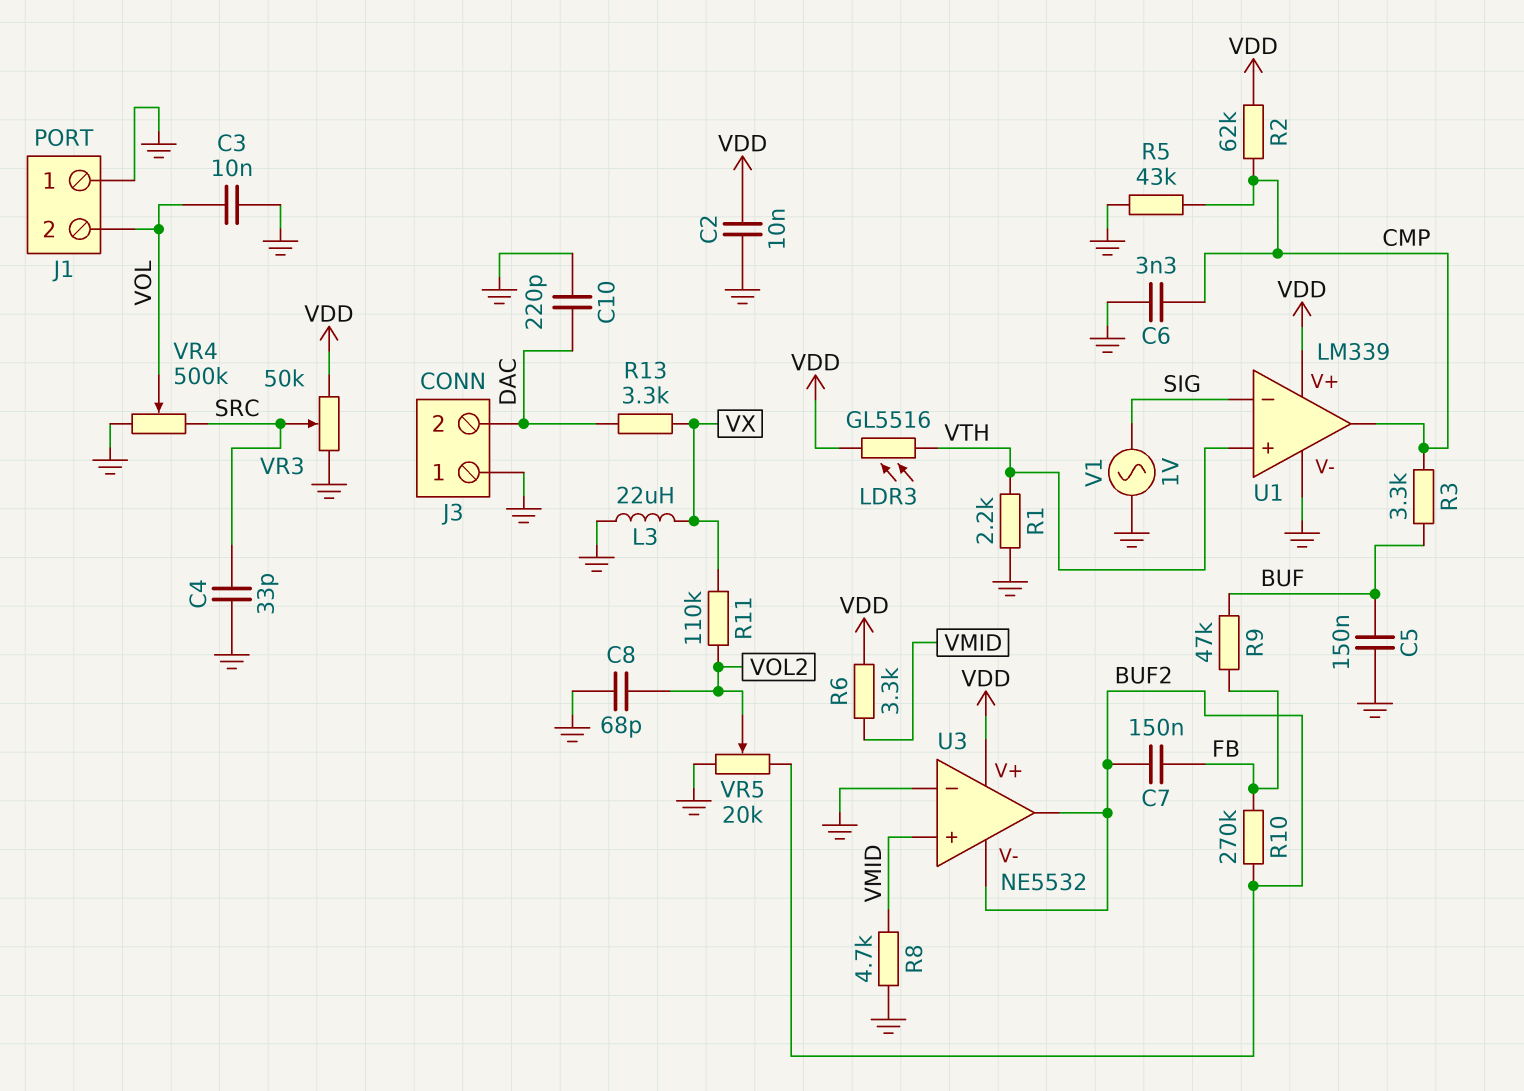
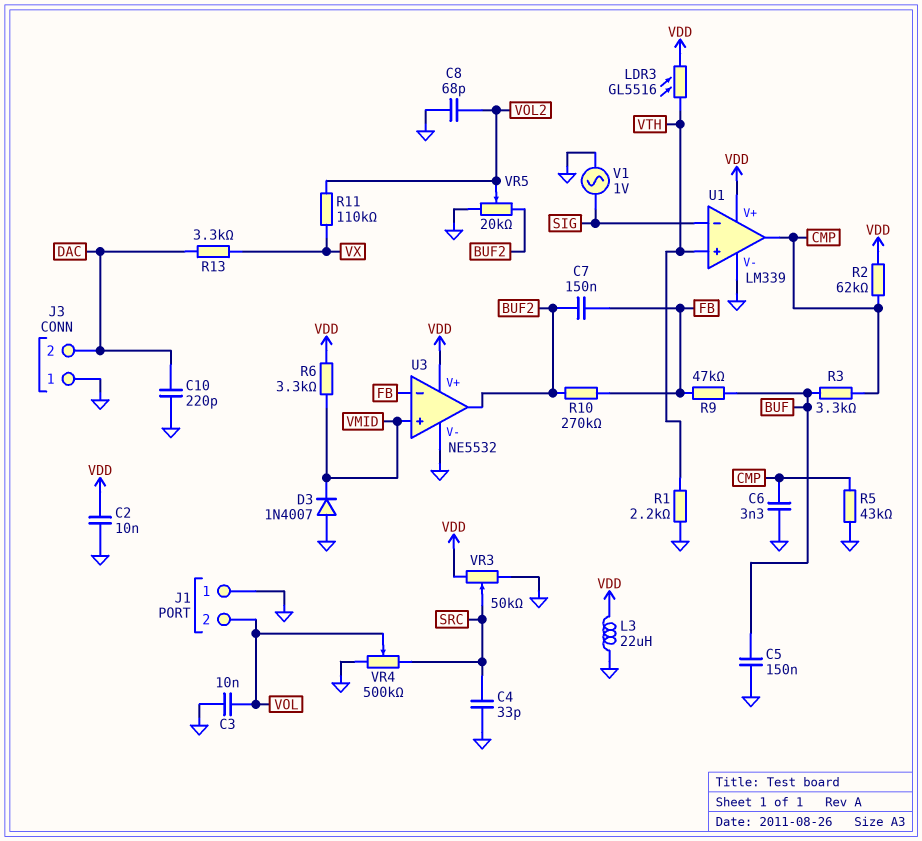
D3: none -> diode 1N4007 (A GND, K VMID)
L3: 22uH (GND, VX) -> 22uH (GND, VDD)
R8: 4.7k (GND, VMID) -> none
U3 pin V-: BUF2 -> GND
U3 pin in-: GND -> FB

